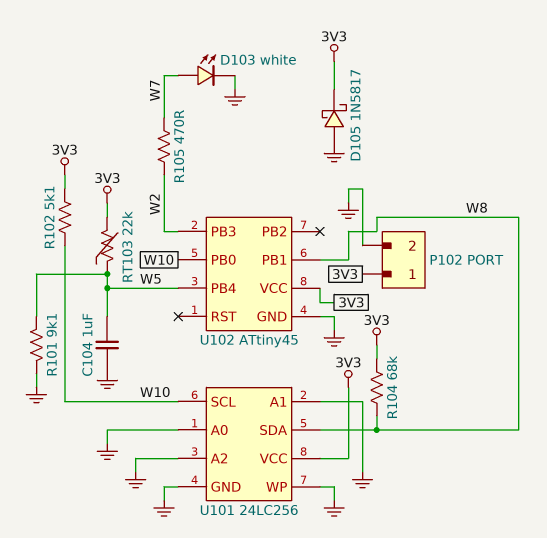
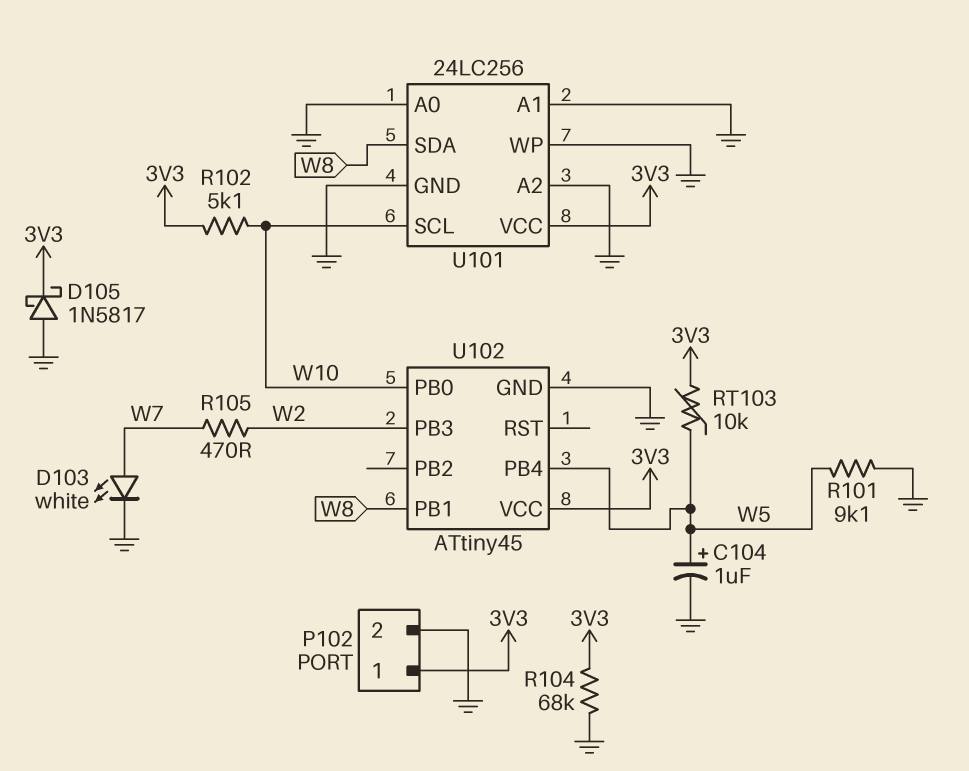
C104: 1uF (GND, W5) -> 1uF (plus W5, minus GND)
R104: 68k (3V3, W8) -> 68k (3V3, GND)
RT103: 22k (3V3, W5) -> 10k (3V3, W5)

